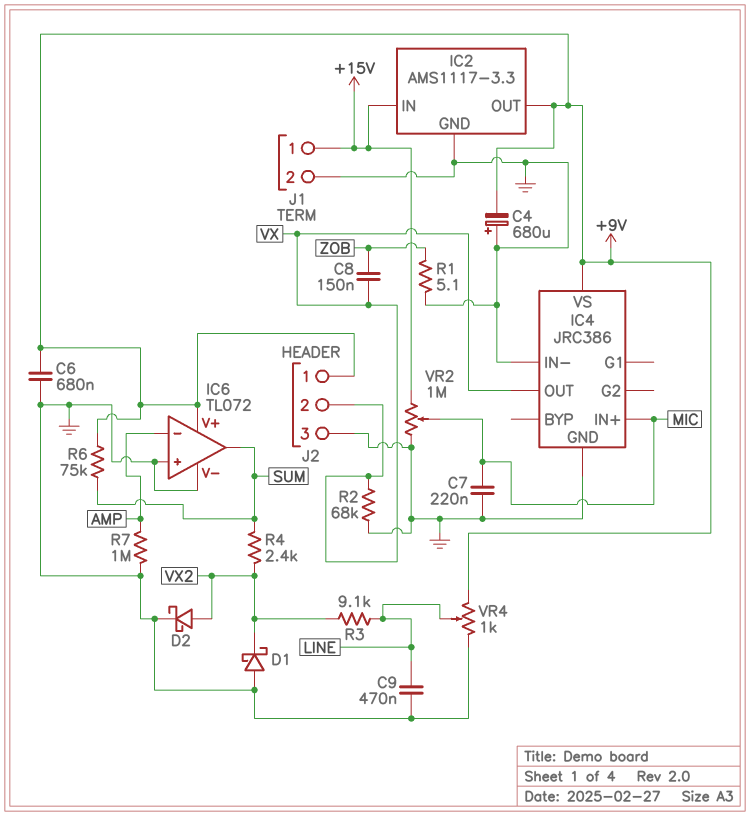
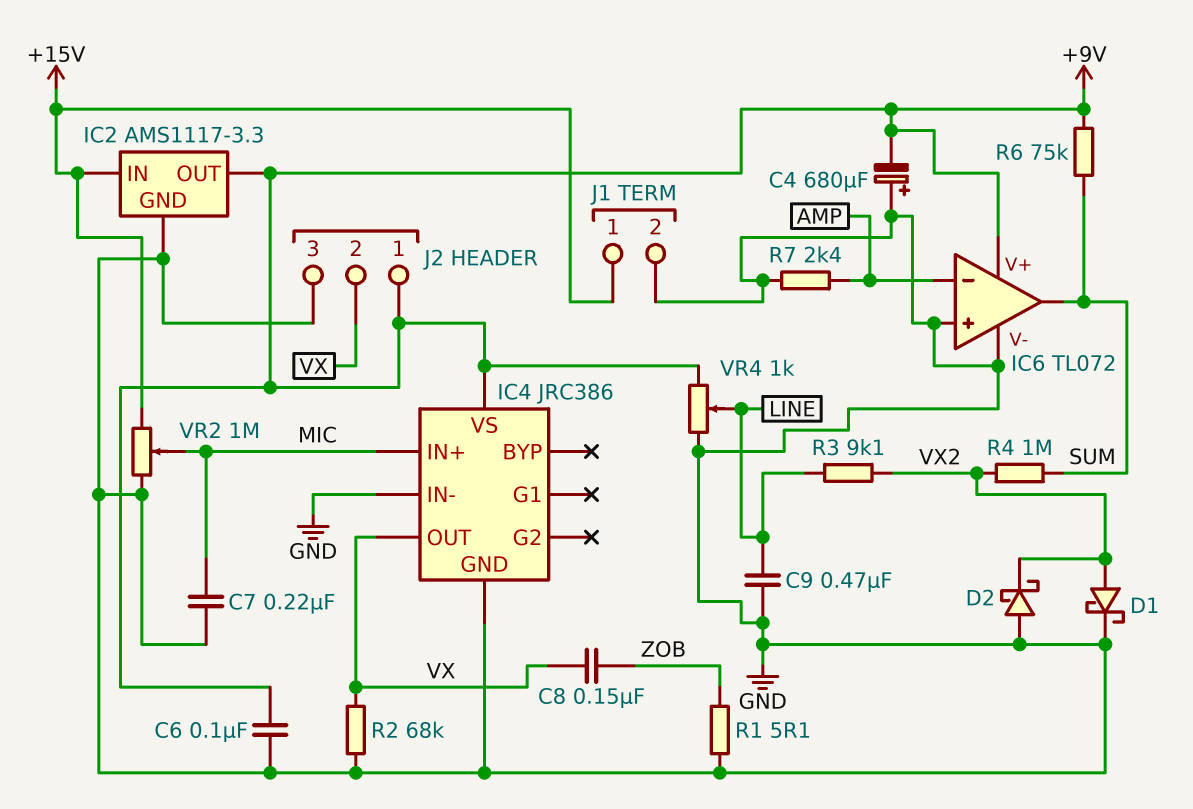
C6: 680nF (+9V, GND) -> 100nF (+9V, GND)
D1: schottky (A GND, K VX2) -> schottky (A VX2, K GND)
D2: schottky (A VX2, K GND) -> schottky (A GND, K VX2)
R4: 2.4k (SUM, VX2) -> 1M (SUM, VX2)
R7: 1M (AMP, GND) -> 2.4k (AMP, GND)

